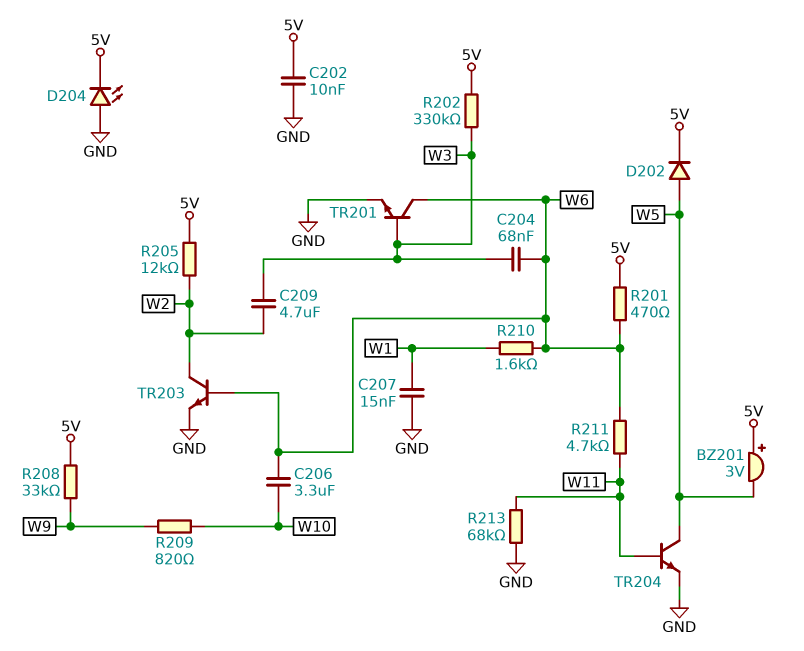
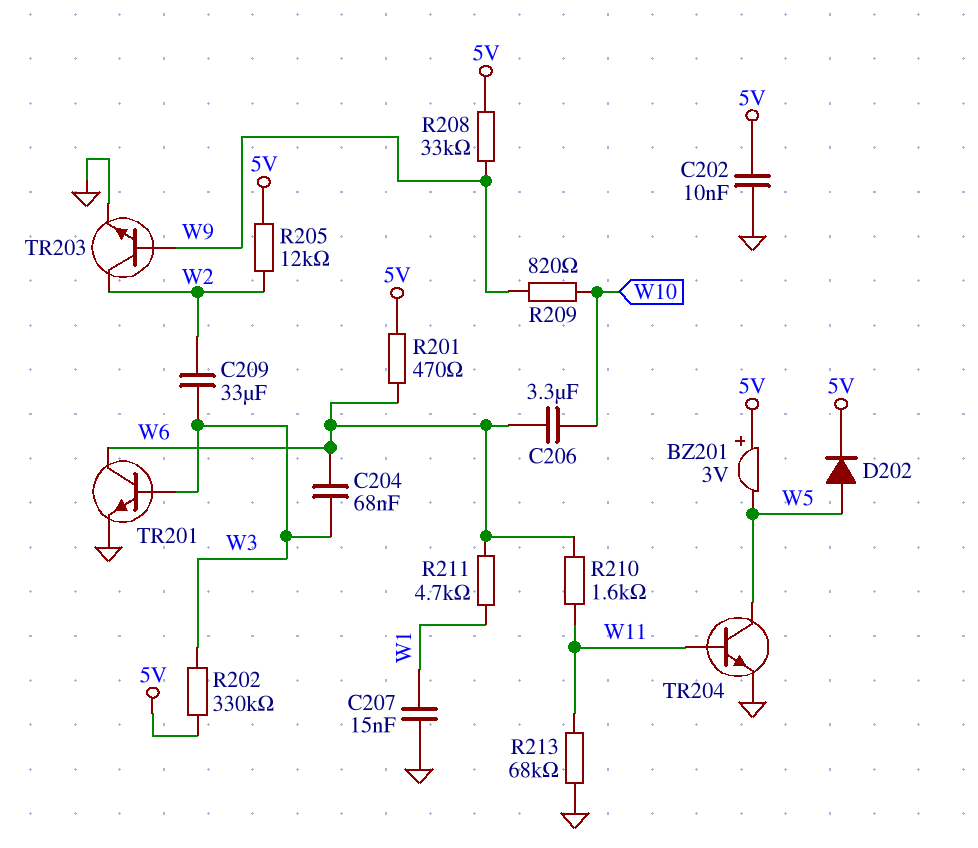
C209: 4.7uF (W2, W3) -> 33uF (W2, W3)
D204: LED (A GND, K 5V) -> none
R210: 1.6k (W1, W6) -> 1.6k (W6, W11)
R211: 4.7k (W6, W11) -> 4.7k (W1, W6)
TR203: NPN (B W6, C W2, E GND) -> NPN (B W9, C W2, E GND)

